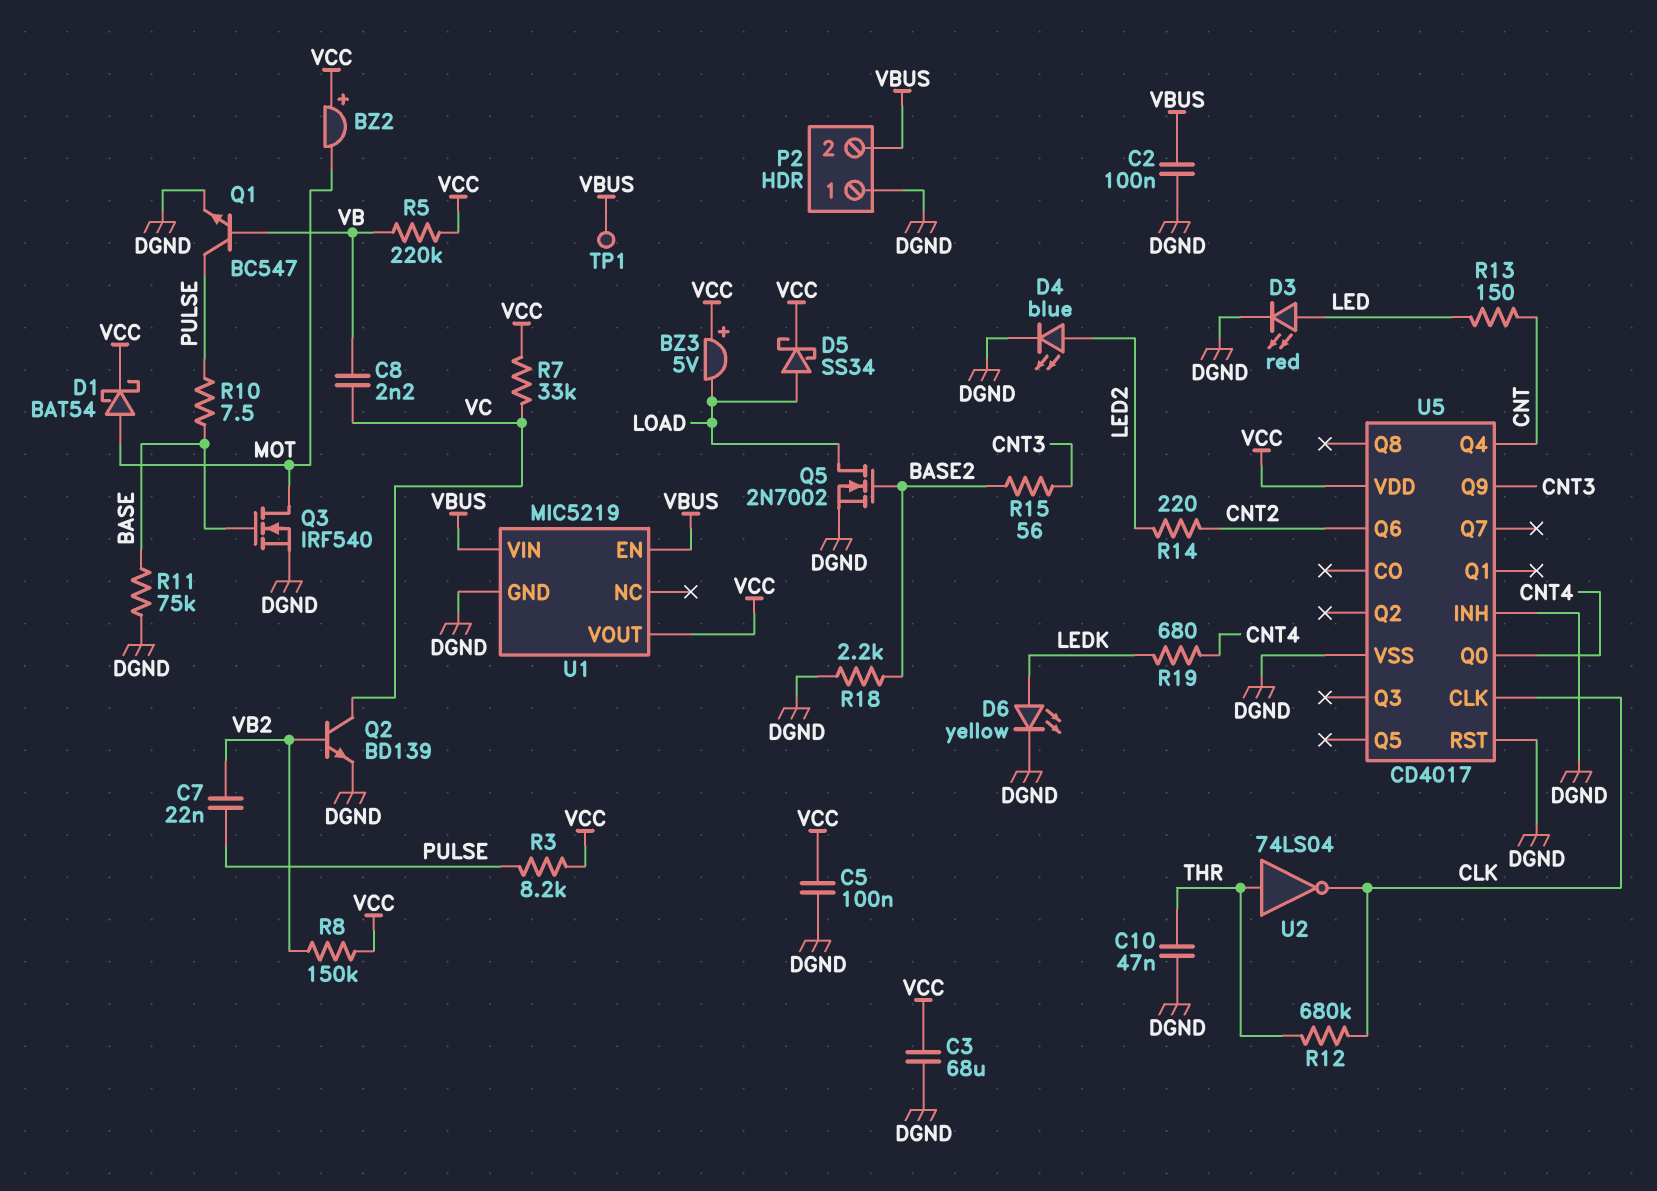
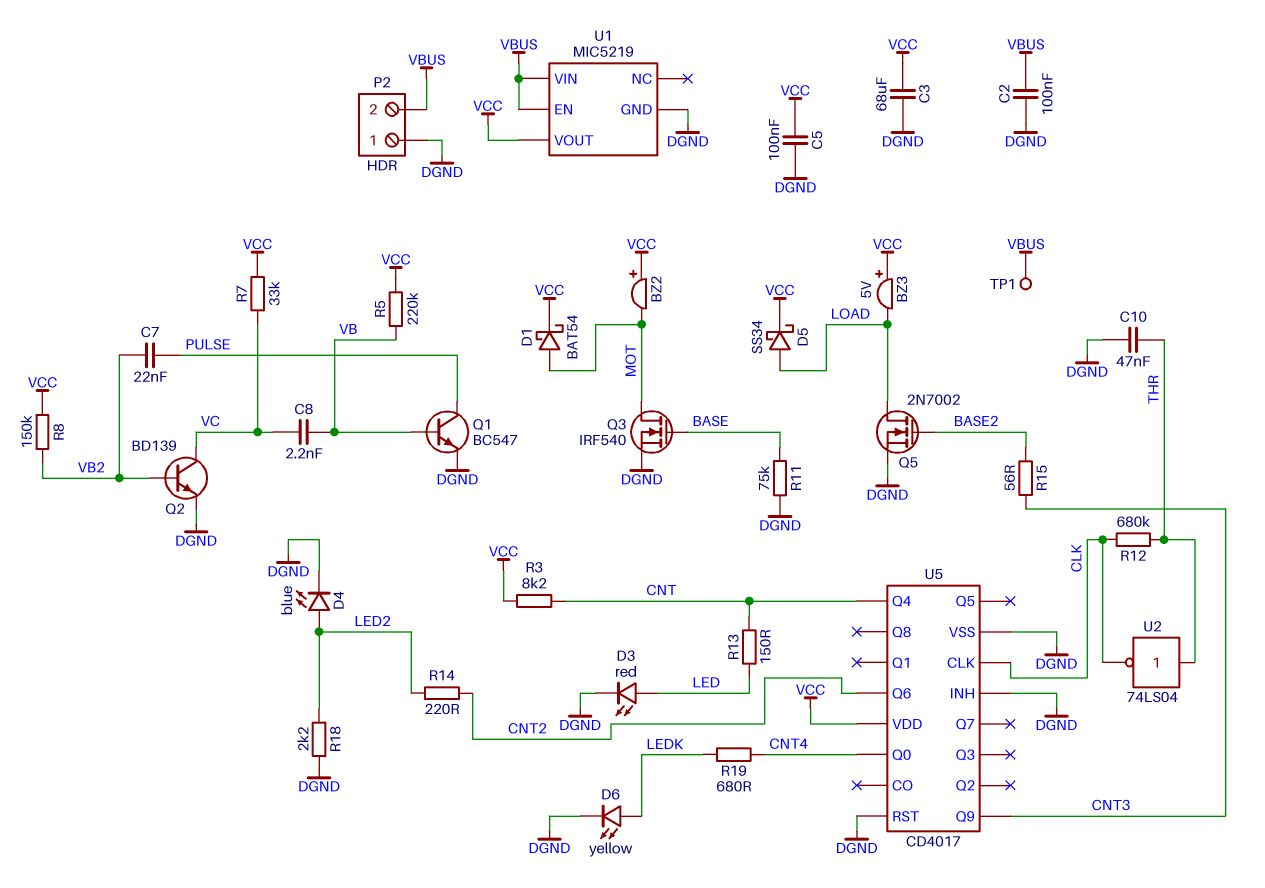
R3: 8.2k (PULSE, VCC) -> 8.2k (CNT, VCC)
R10: 7.5 (BASE, PULSE) -> none
R18: 2.2k (BASE2, DGND) -> 2.2k (DGND, LED2)

